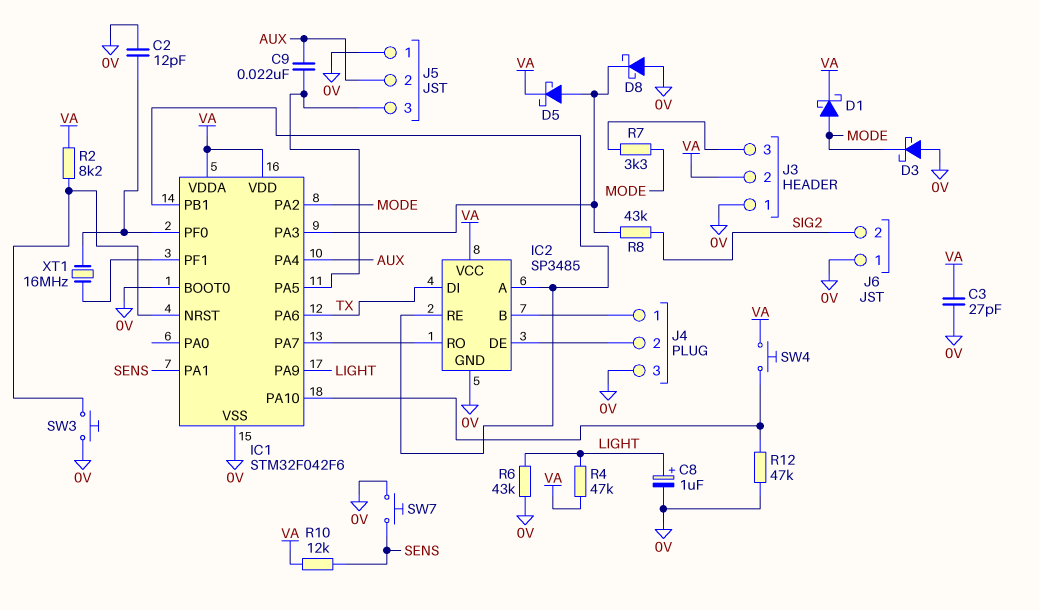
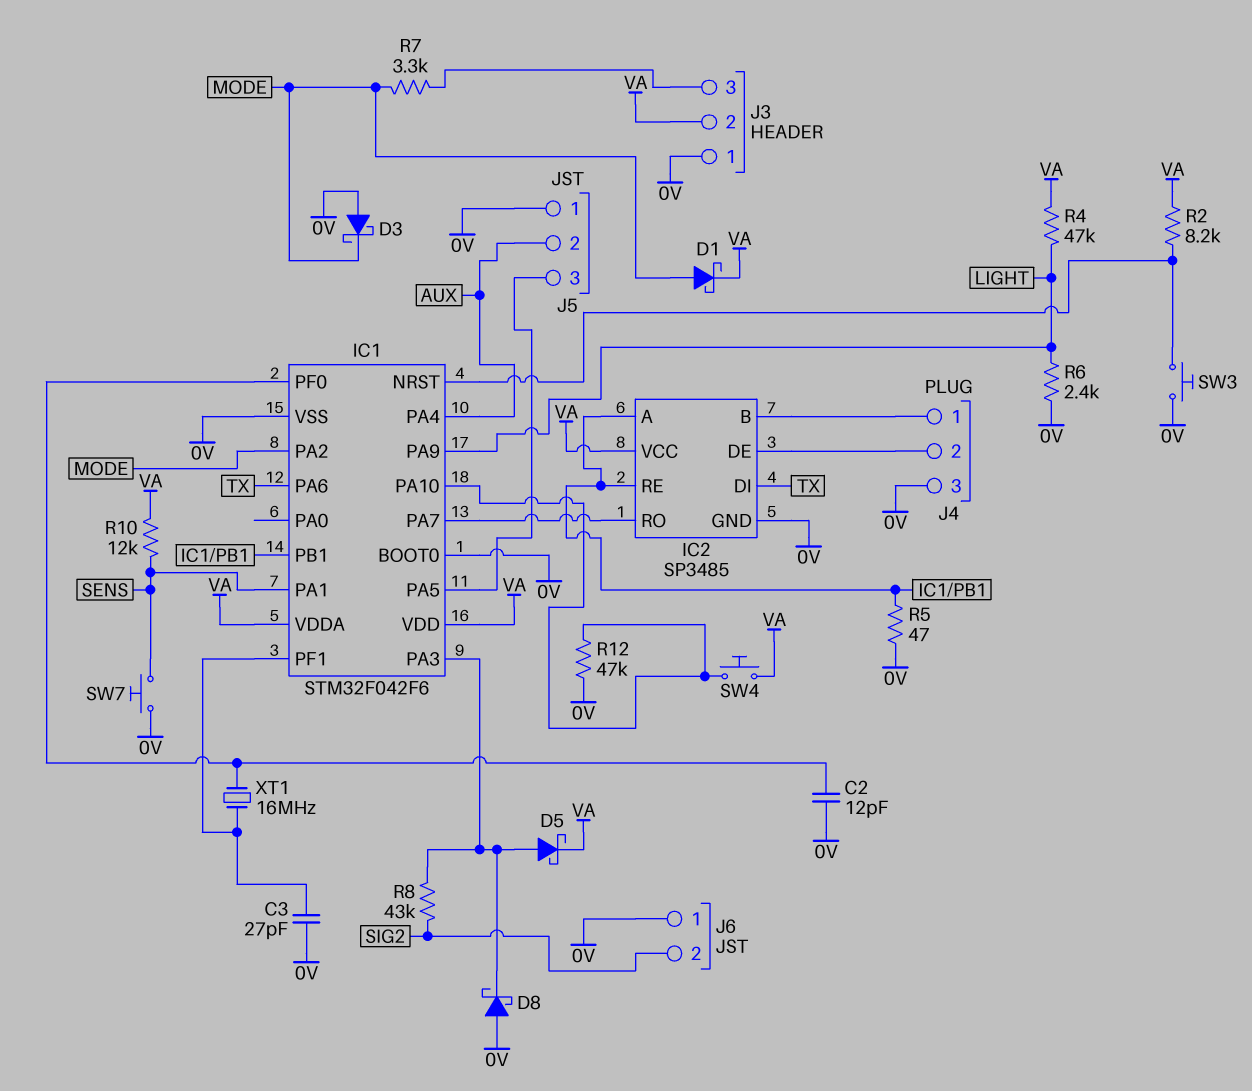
C3: 27pF (0V, VA) -> 27pF (0V, IC1/PF1)
C8: 1uF (plus LIGHT, minus 0V) -> none
C9: 22nF (AUX, IC1/PA5) -> none
R5: none -> 47 (0V, IC1/PB1)
R6: 43k (0V, LIGHT) -> 2.4k (0V, LIGHT)

